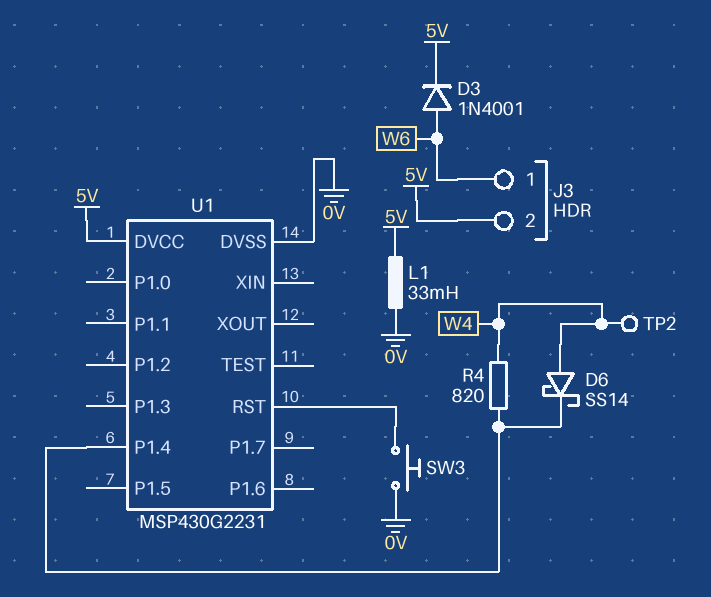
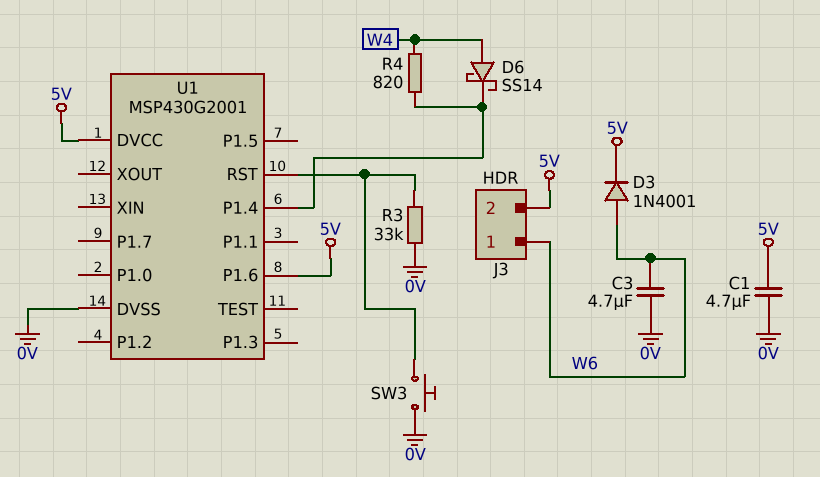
C1: none -> 4.7uF (0V, 5V)
C3: none -> 4.7uF (0V, W6)
L1: 33mH (0V, 5V) -> none
R3: none -> 33k (0V, U1/RST)
TP2: test point (W4) -> none
U1: MSP430G2231 -> MSP430G2001
U1 pin P1.6: none -> 5V

